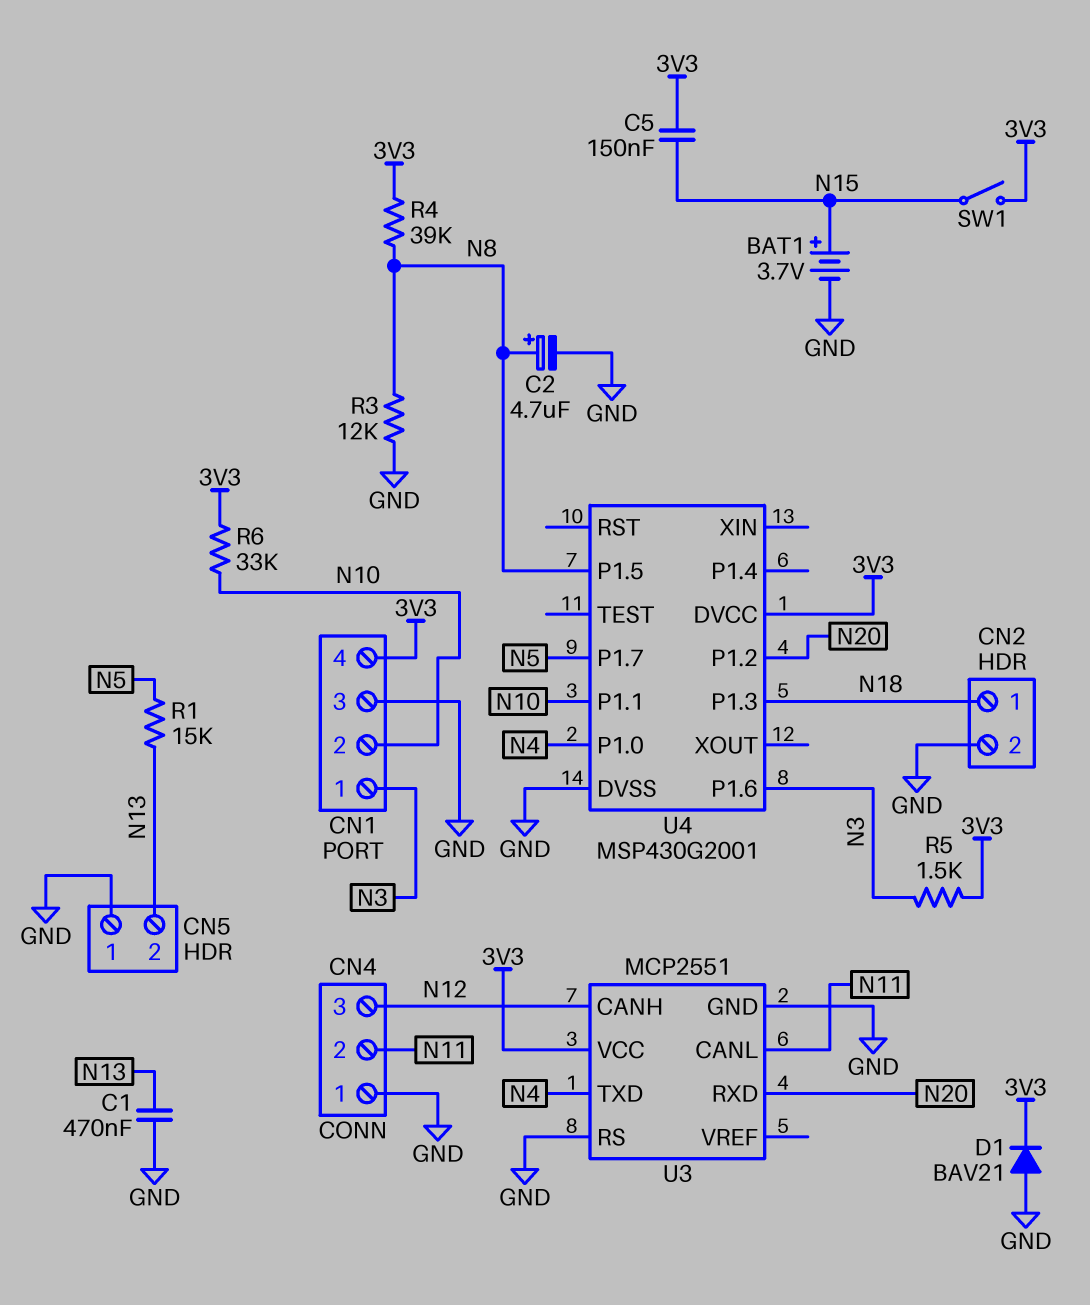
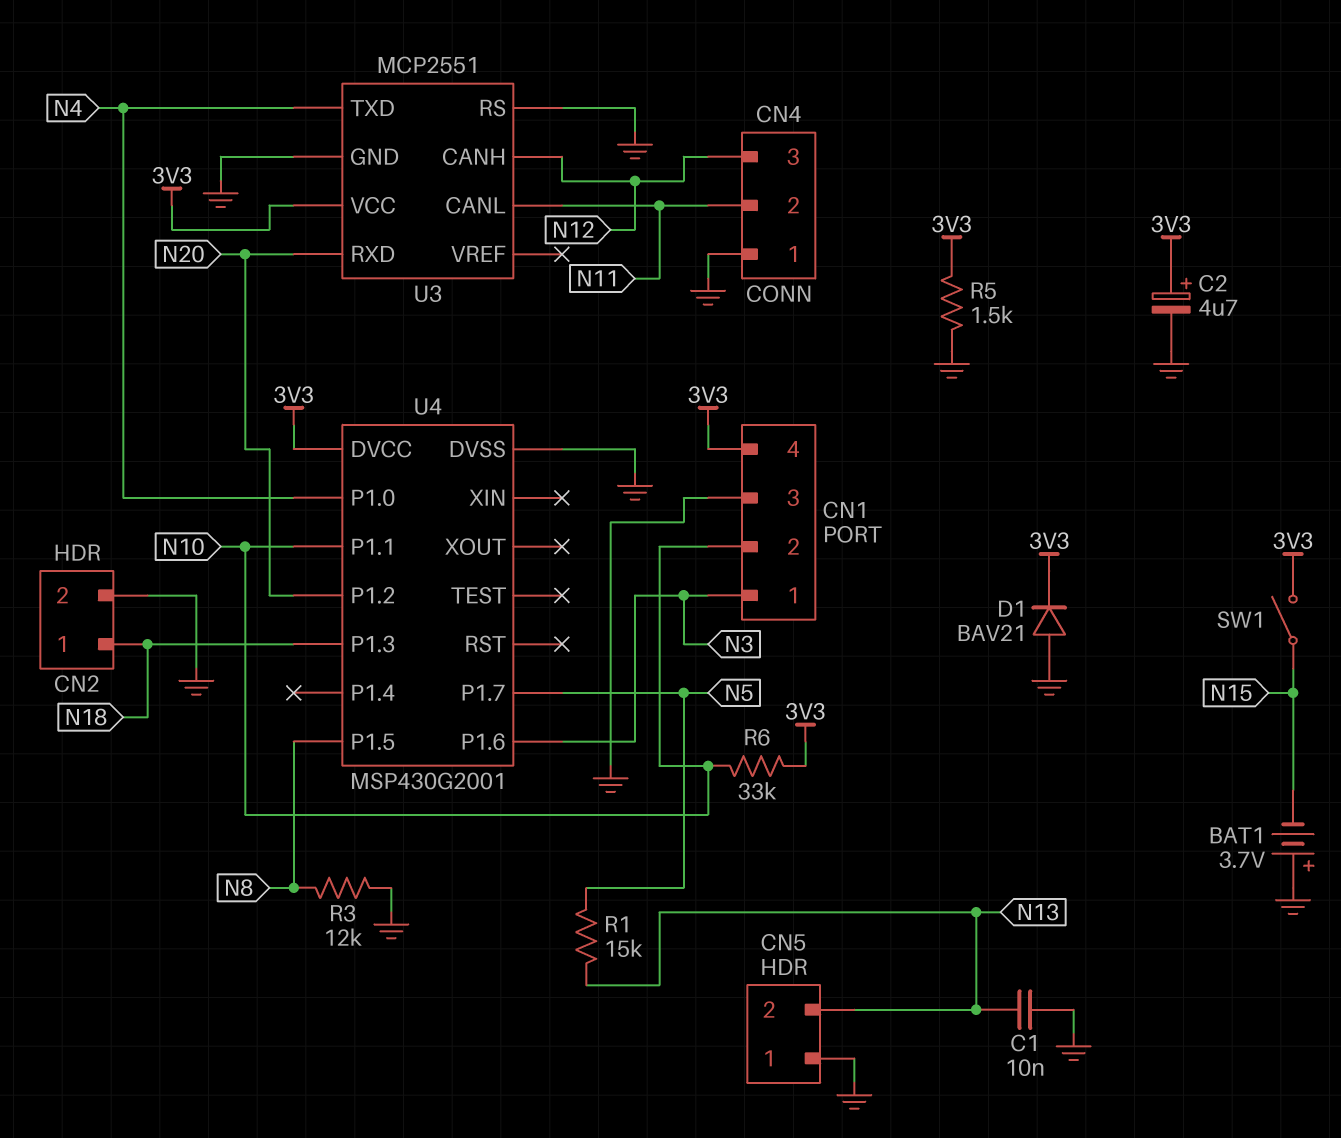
BAT1: 3.7V (plus N15, minus GND) -> 3.7V (plus GND, minus N15)
C1: 470nF (GND, N13) -> 10nF (GND, N13)
C2: 4.7uF (plus N8, minus GND) -> 4.7uF (plus 3V3, minus GND)
C5: 150nF (3V3, N15) -> none
R4: 39k (3V3, N8) -> none
R5: 1.5k (3V3, N3) -> 1.5k (3V3, GND)

